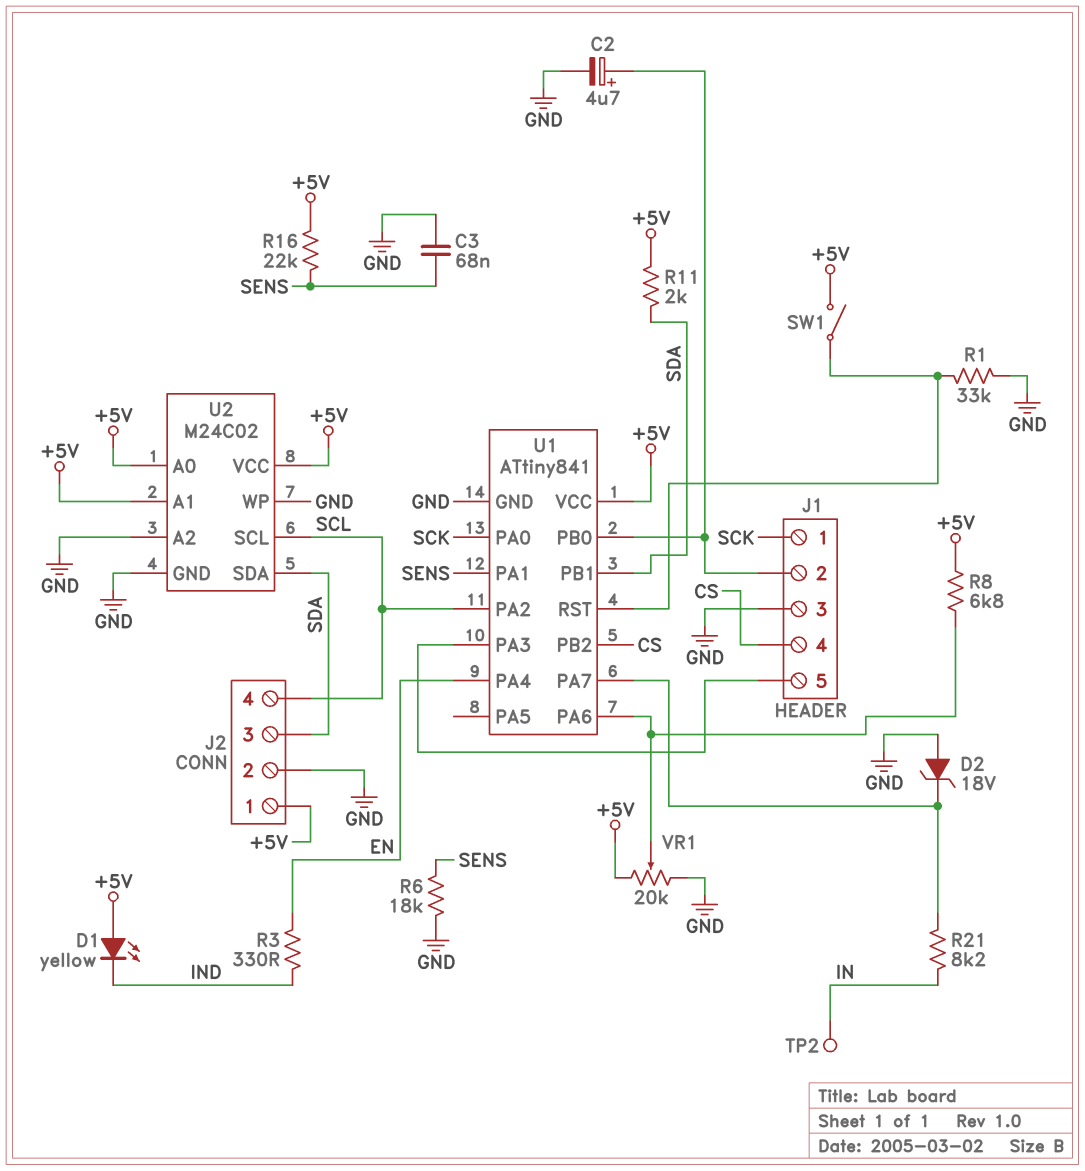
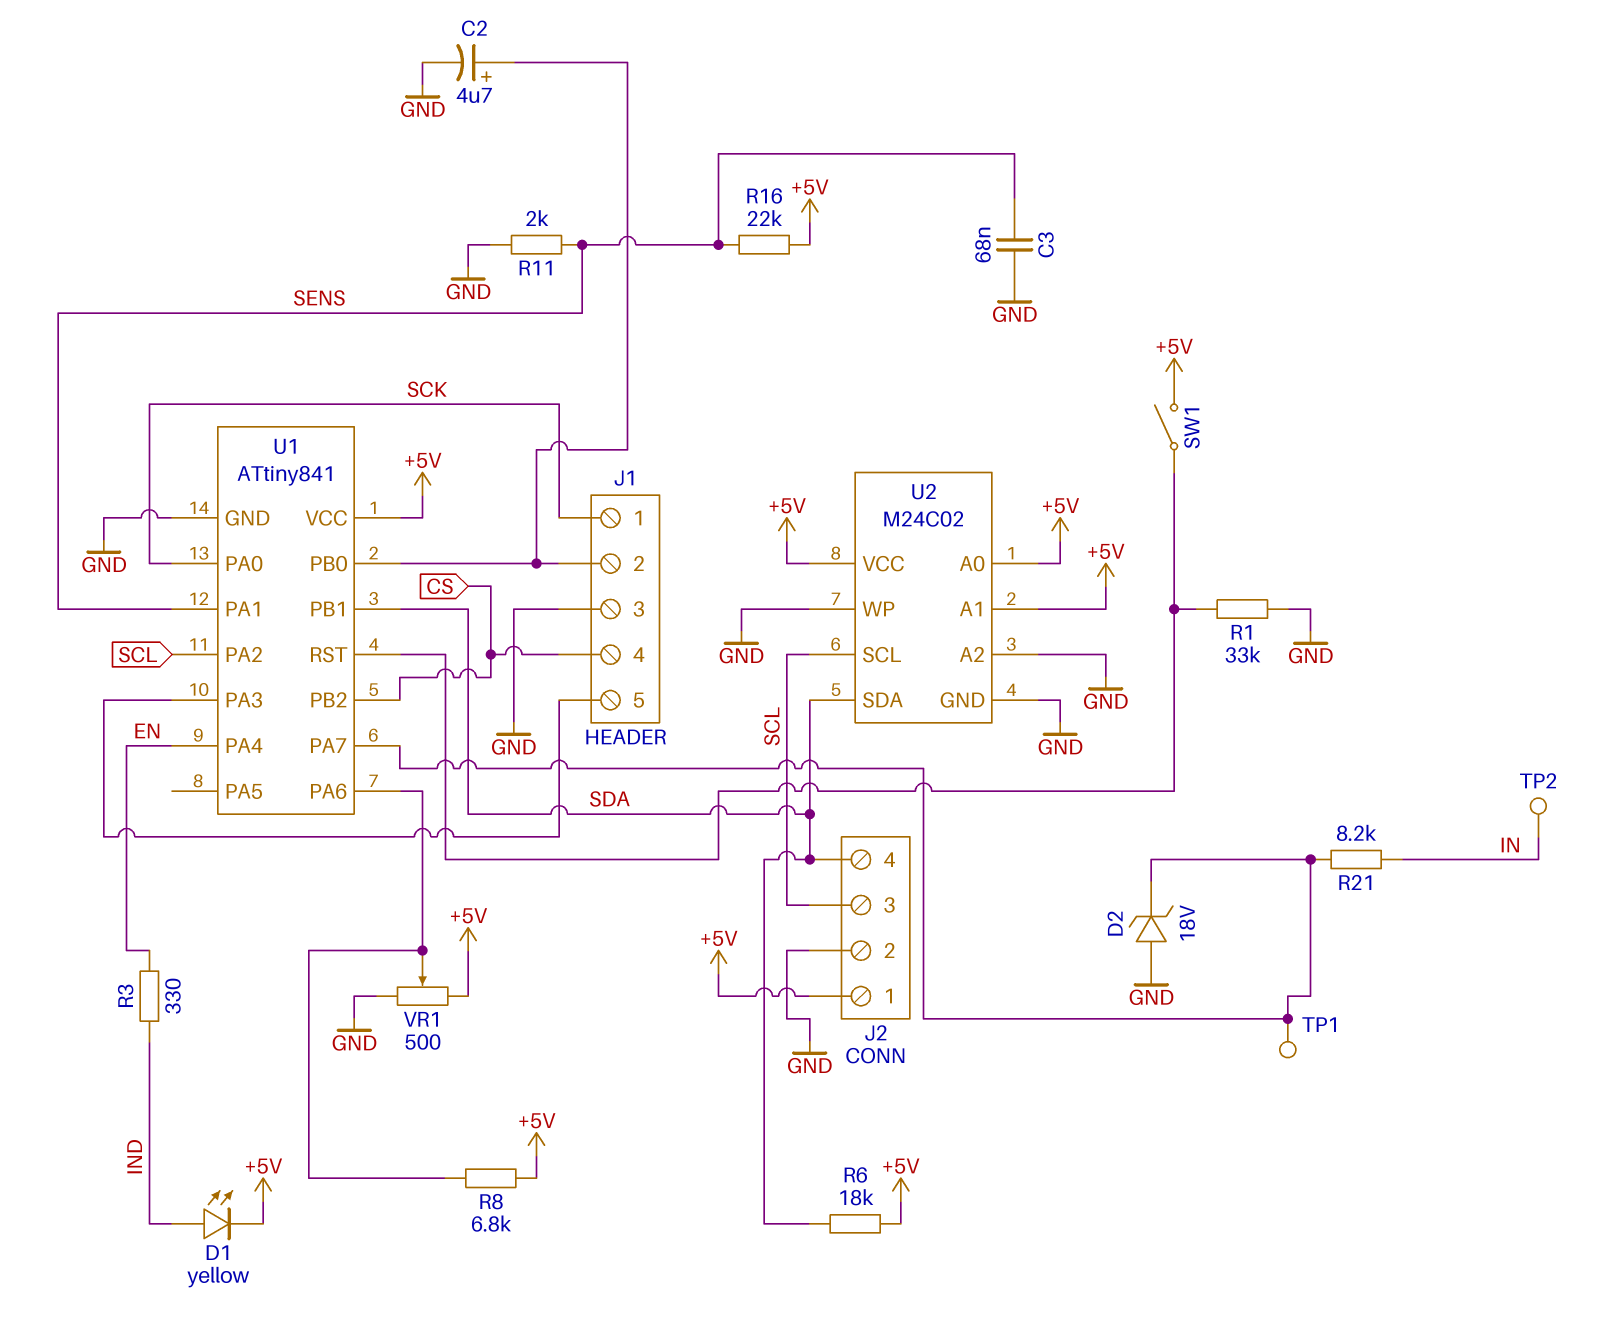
D1: LED yellow (A +5V, K IND) -> LED yellow (A IND, K +5V)
J2 pin 3: SDA -> SCL
J2 pin 4: SCL -> SDA
R6: 18k (GND, SENS) -> 18k (+5V, SDA)
R11: 2k (+5V, SDA) -> 2k (GND, SENS)
TP1: none -> test point (U1/PA7)
VR1: 20k (+5V, GND, wiper U1/PA6) -> 500 (+5V, GND, wiper U1/PA6)

